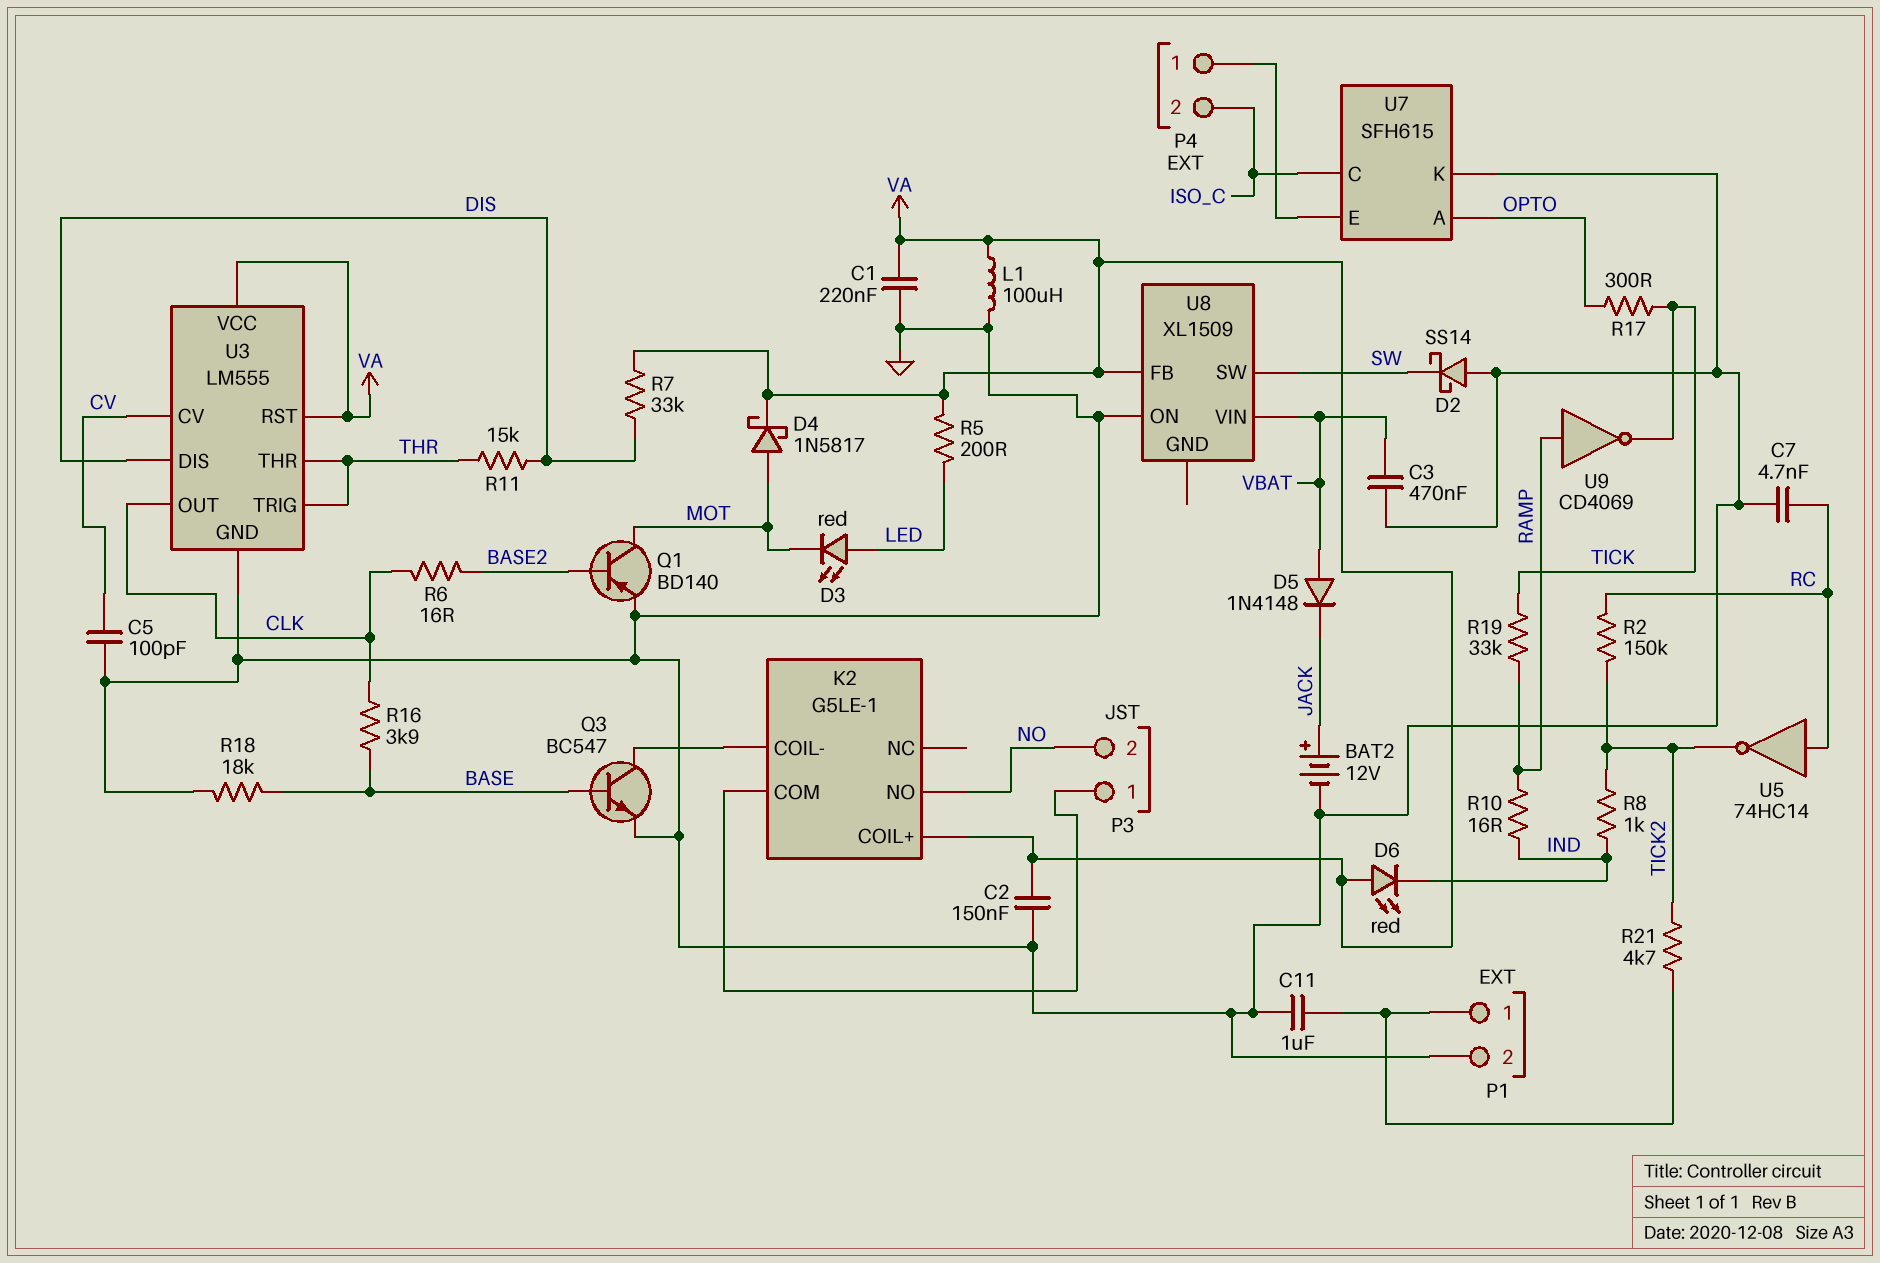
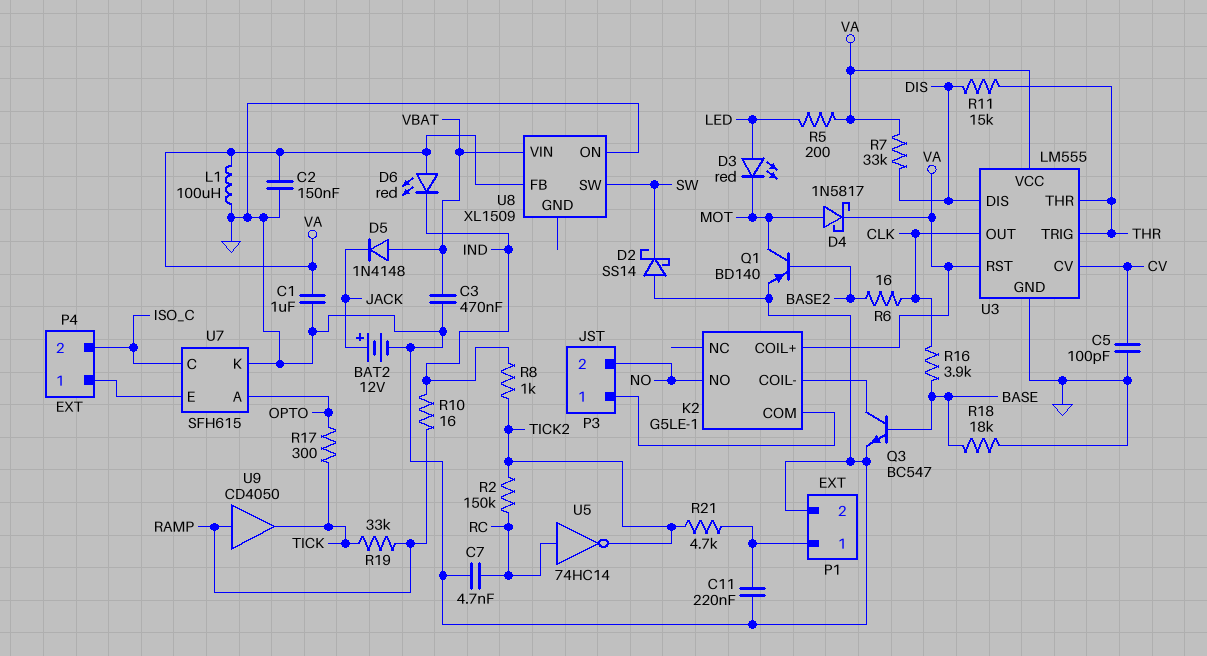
C1: 220nF (GND, VA) -> 1uF (GND, VA)
C11: 1uF (GND, P1/1) -> 220nF (GND, P1/1)
U9: NOT CD4069 (in RAMP, out TICK) -> buffer CD4050 (in RAMP, out TICK)

